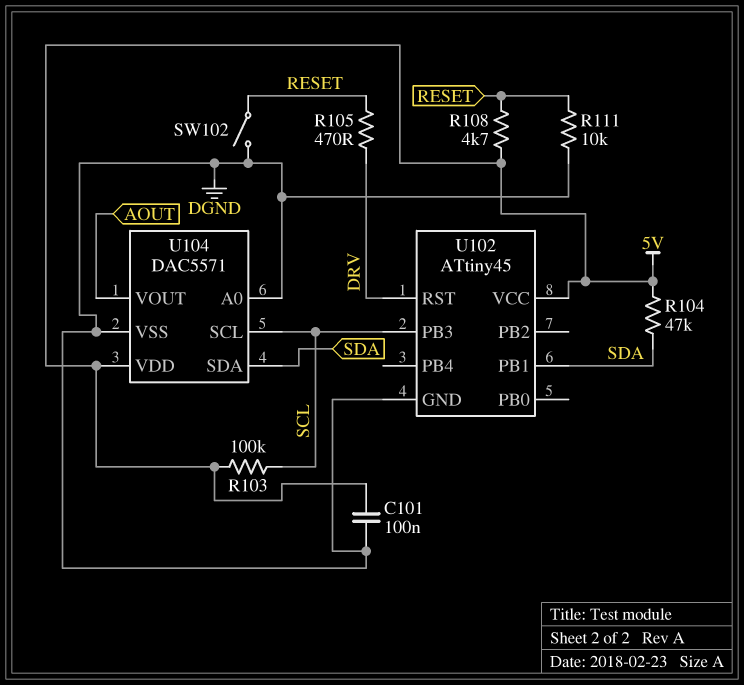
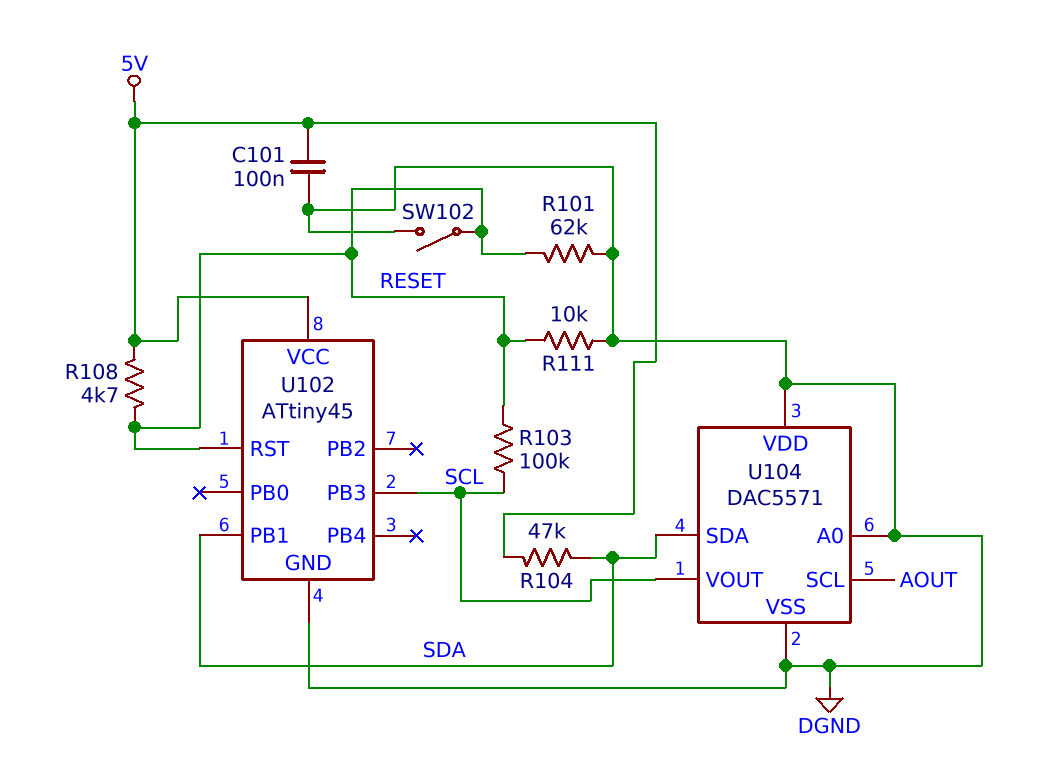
R101: none -> 62k (DGND, RESET)
R103: 100k (5V, SCL) -> 100k (RESET, SCL)
R105: 470 (DRV, RESET) -> none
U102 pin RST: DRV -> RESET
U104 pin SCL: SCL -> AOUT
U104 pin VDD: 5V -> DGND
U104 pin VOUT: AOUT -> SCL

